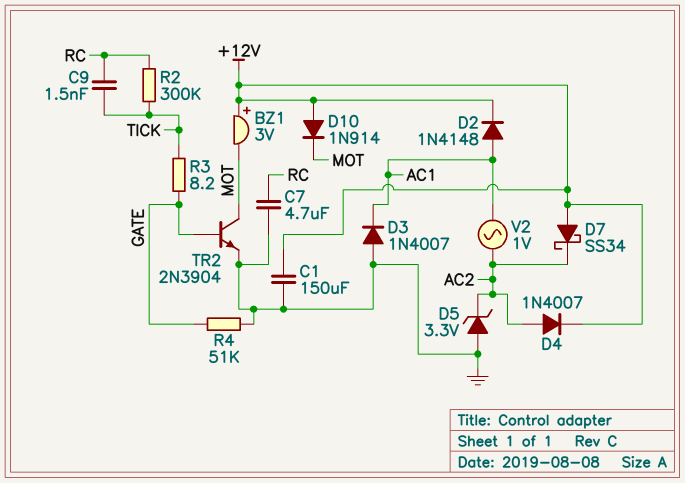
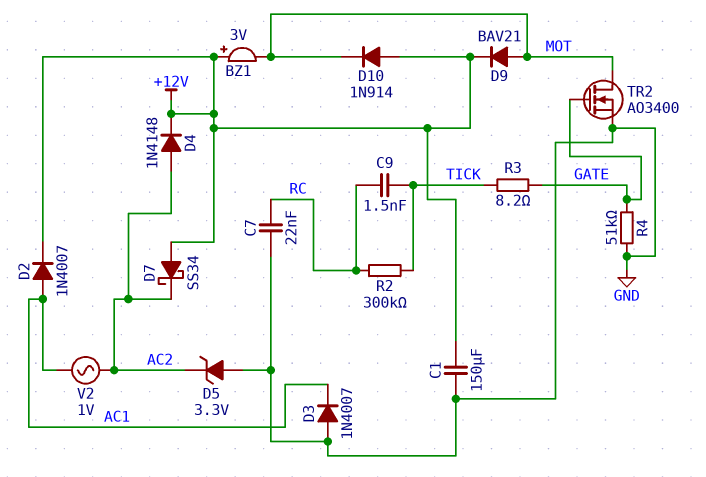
C7: 4.7uF (GND, RC) -> 22nF (GND, RC)
D2: diode 1N4148 (A AC1, K +12V) -> diode 1N4007 (A AC1, K +12V)
D4: diode 1N4007 (A AC2, K +12V) -> diode 1N4148 (A AC2, K +12V)
D9: none -> diode BAV21 (A MOT, K +12V)
TR2: NPN 2N3904 (B GATE, C MOT, E GND) -> NMOS AO3400 (G GATE, D MOT, S GND)

